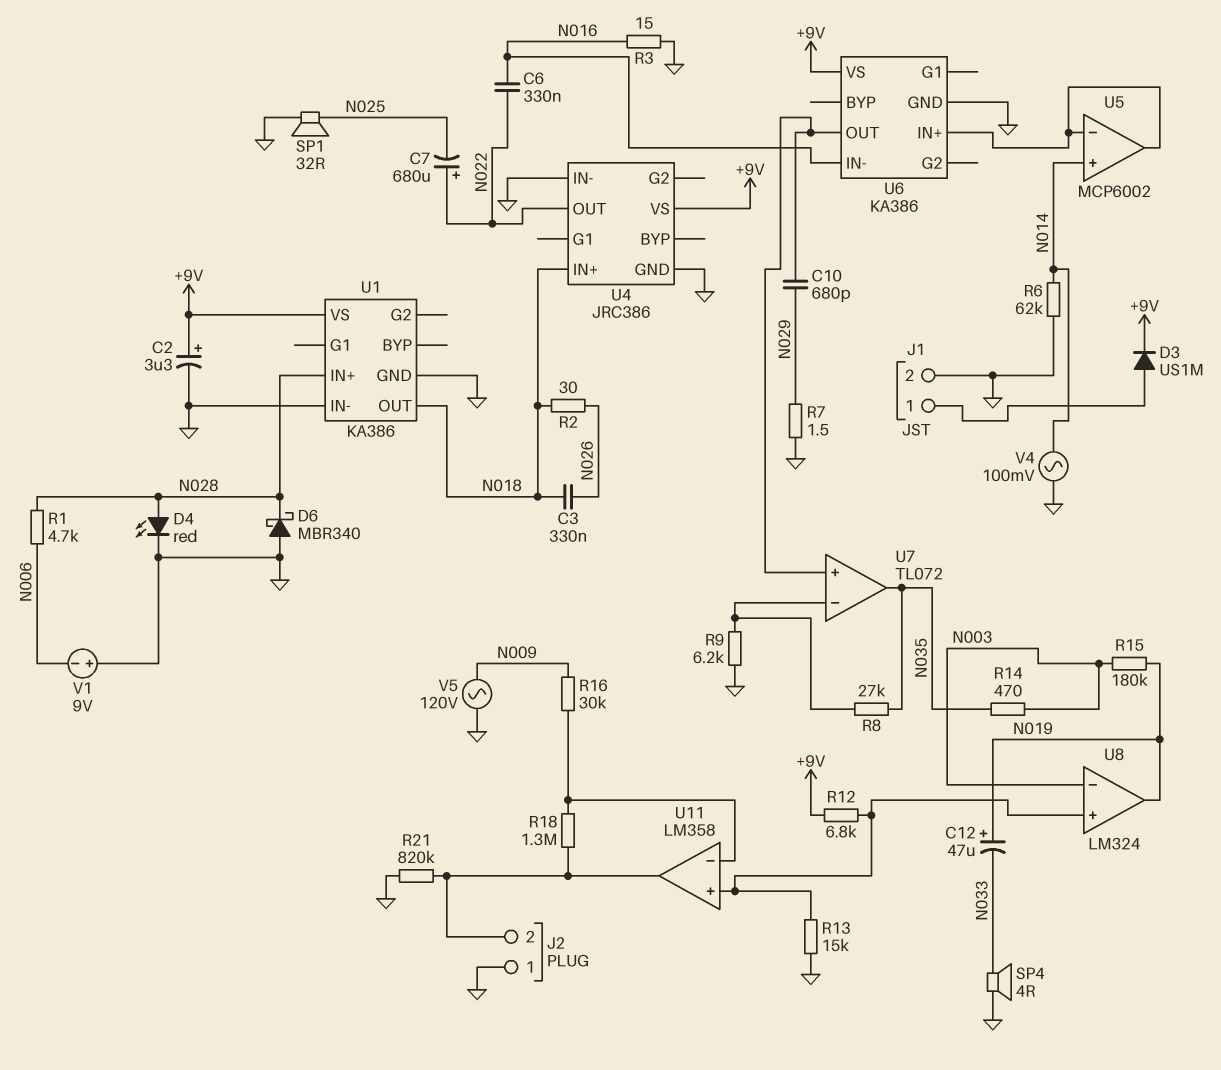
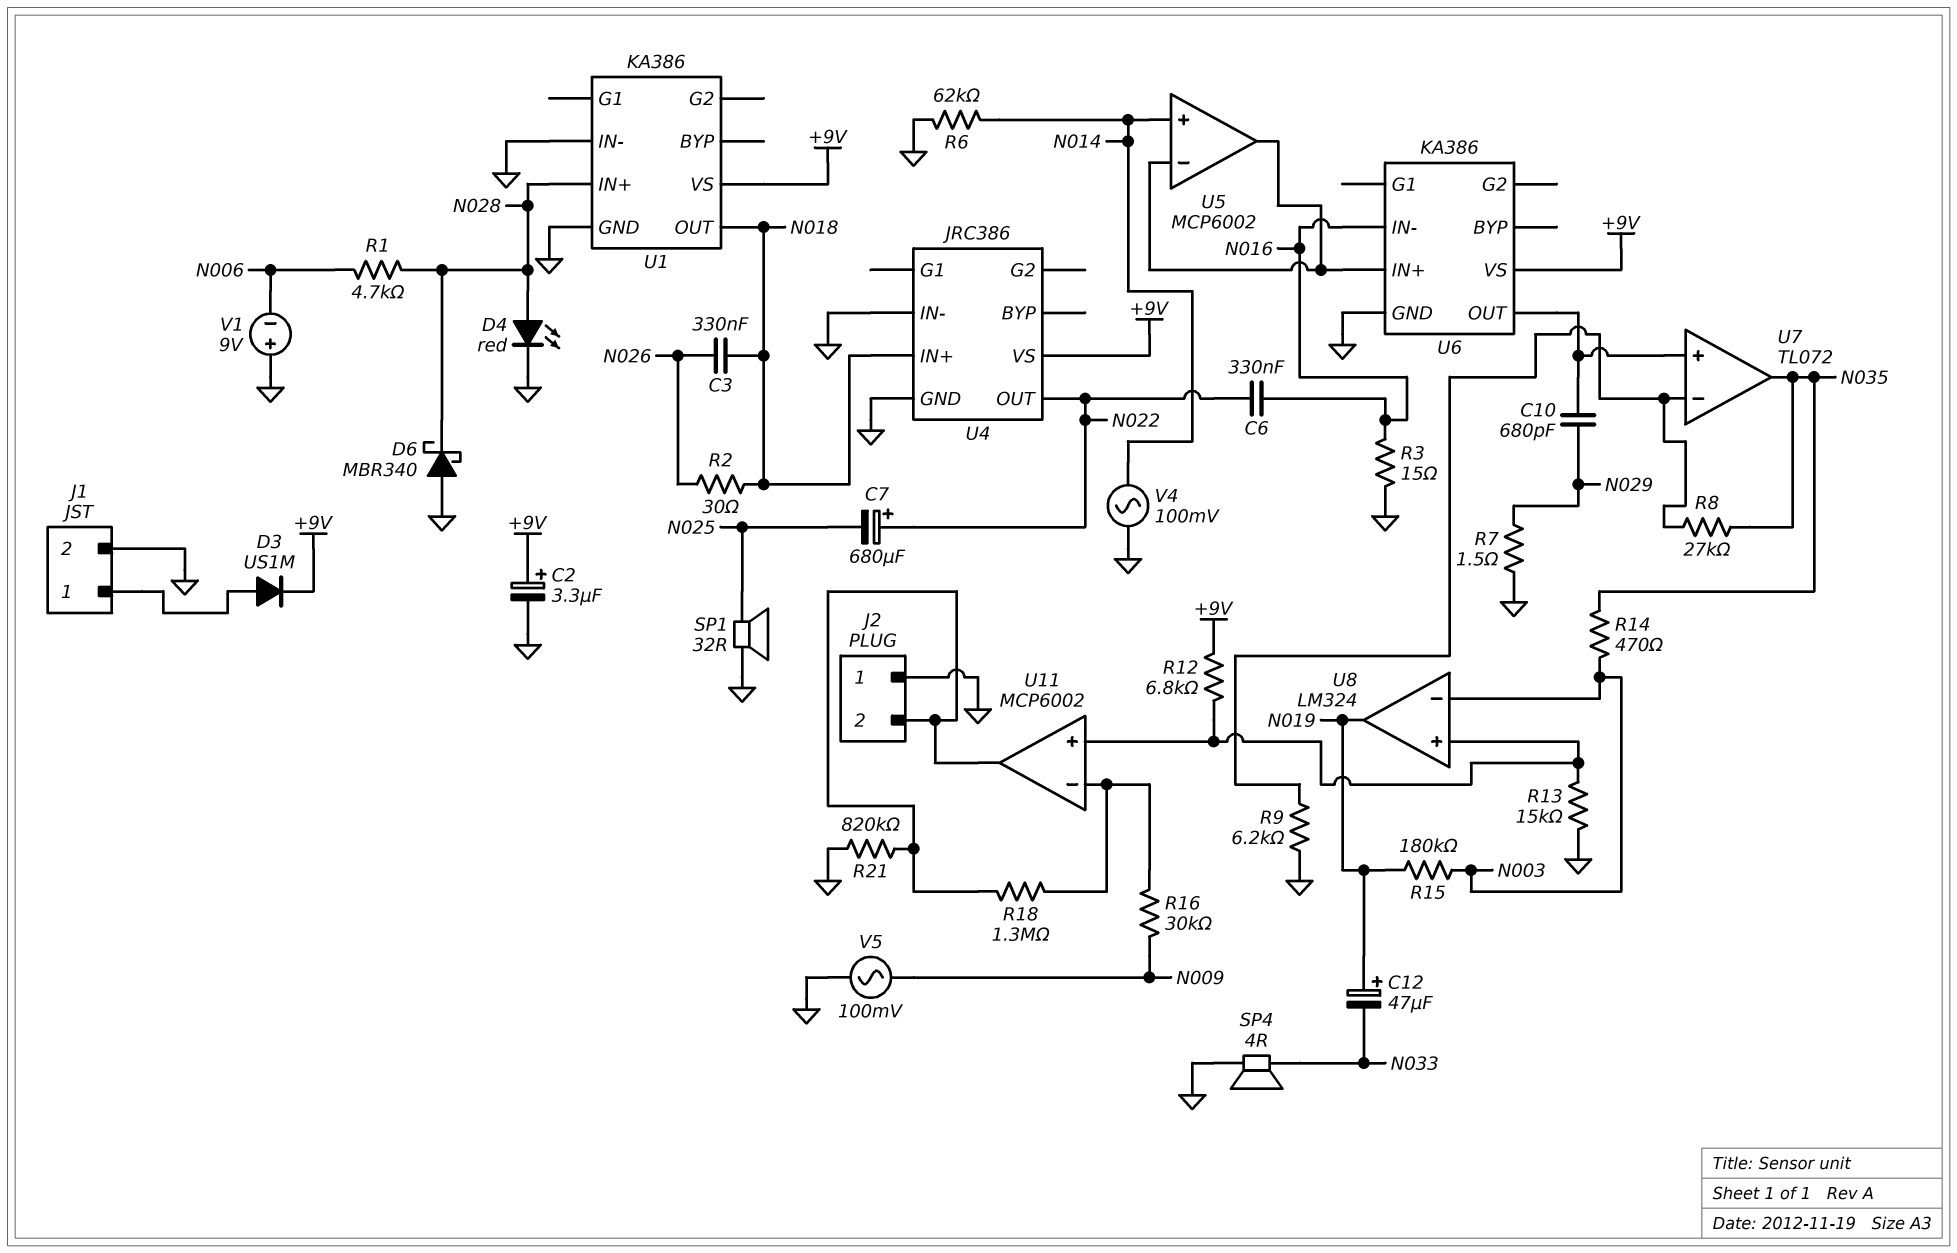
U11: LM358 -> MCP6002
V5: AC 120V (GND, N009) -> AC 100mV (GND, N009)

